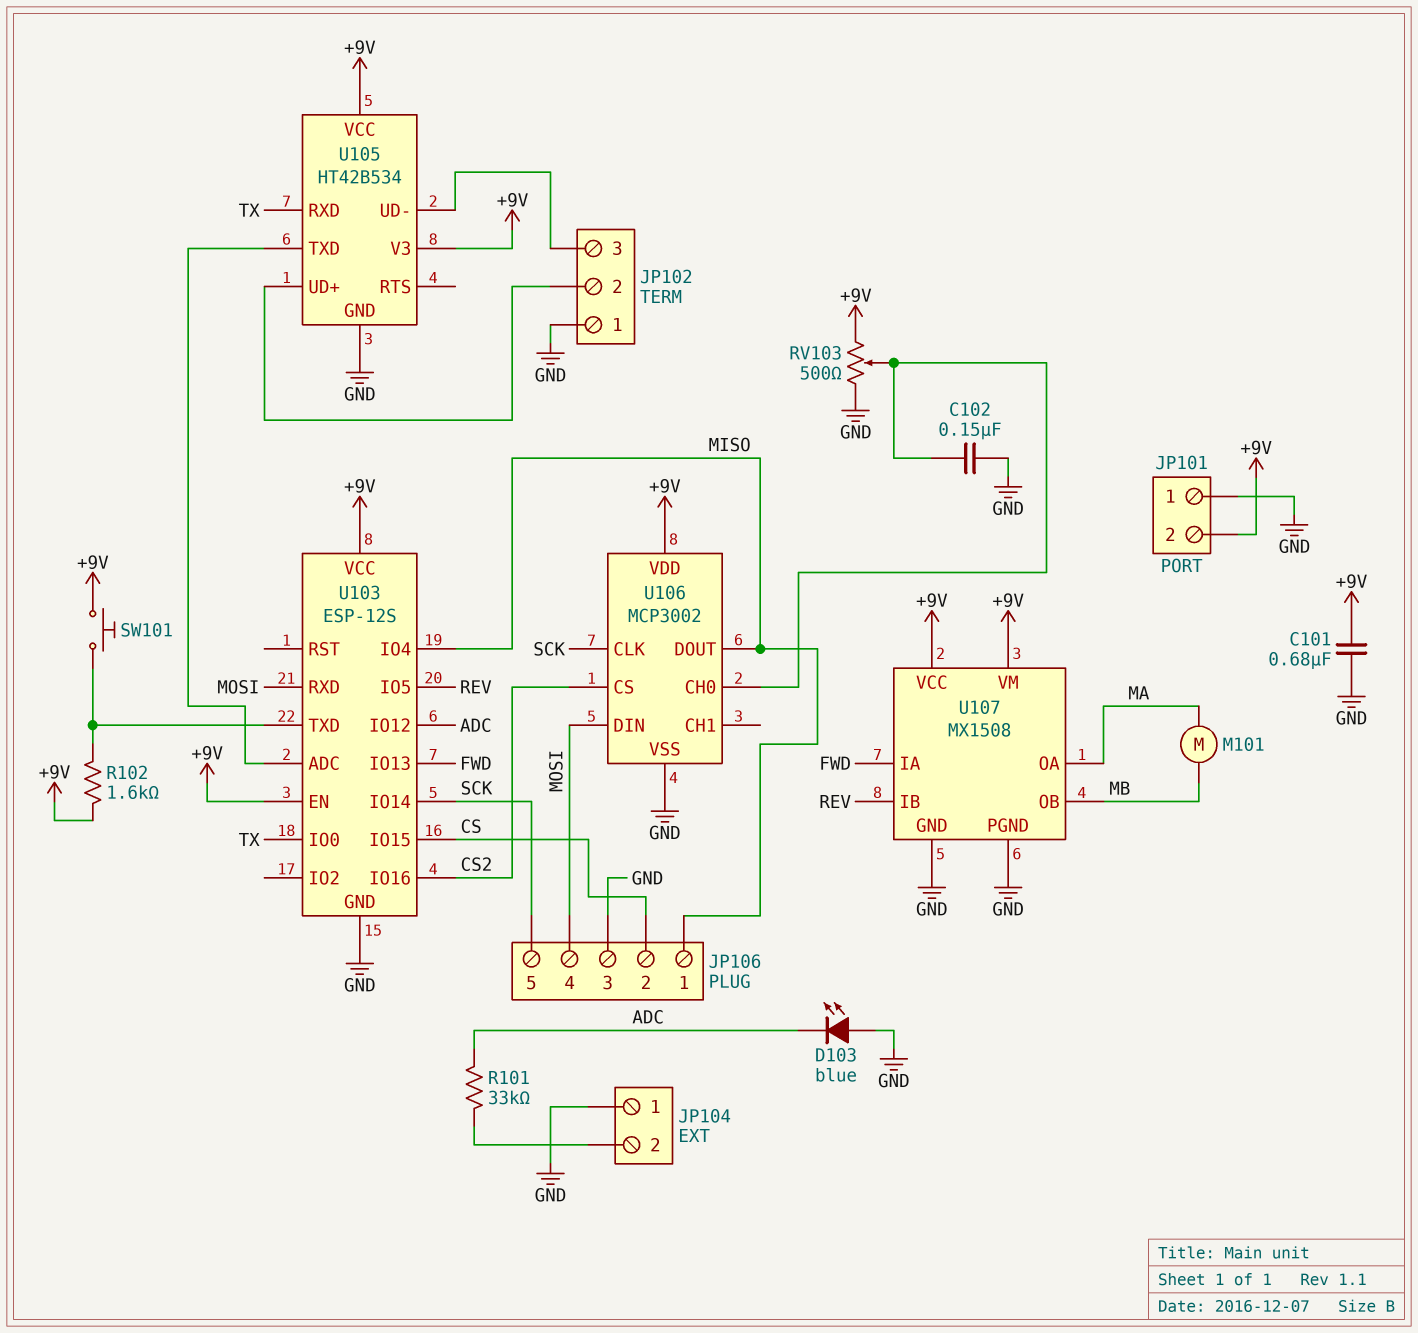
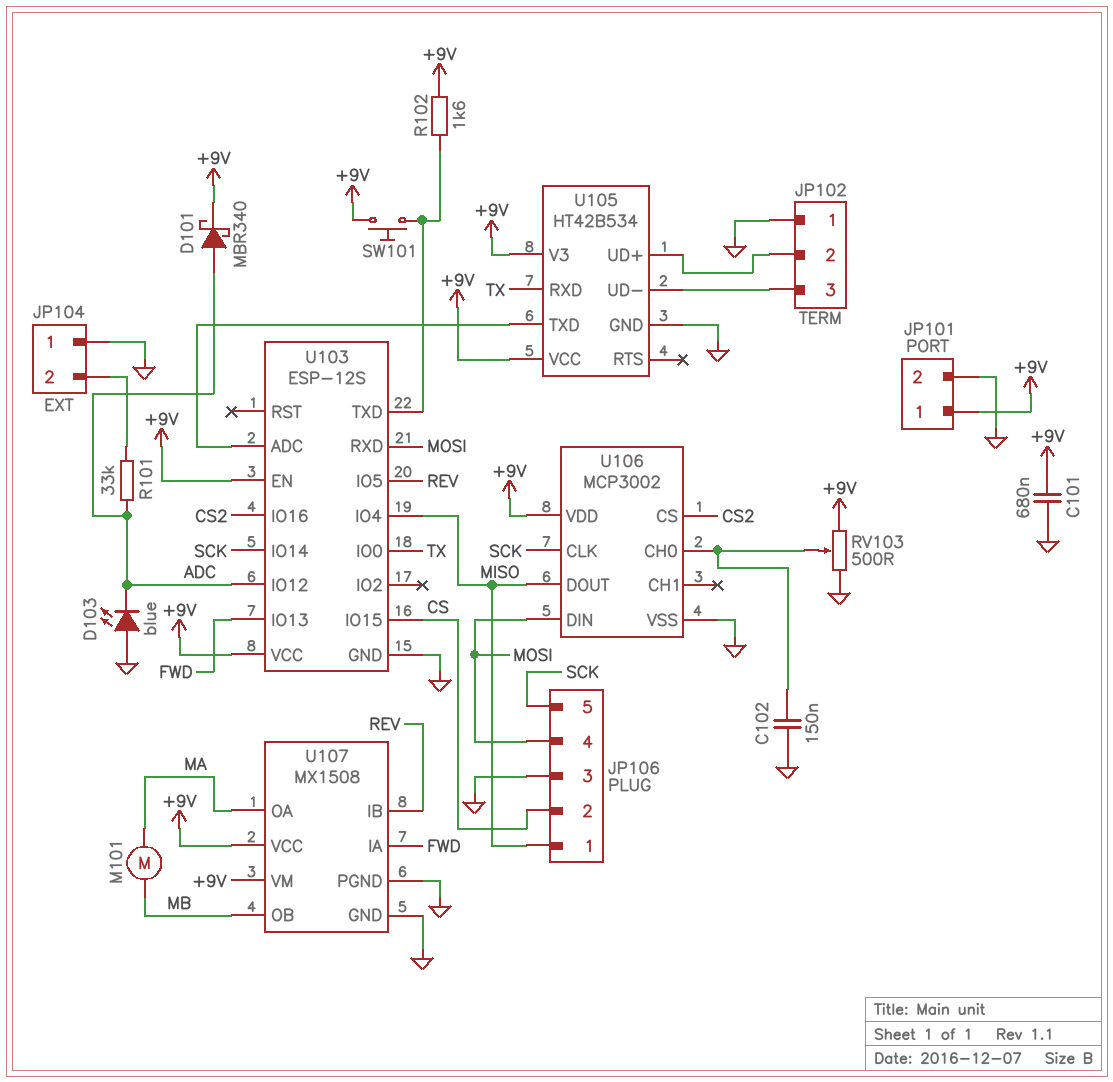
D101: none -> schottky MBR340 (A ADC, K +9V)
JP101 pin 1: GND -> +9V
JP101 pin 2: +9V -> GND

